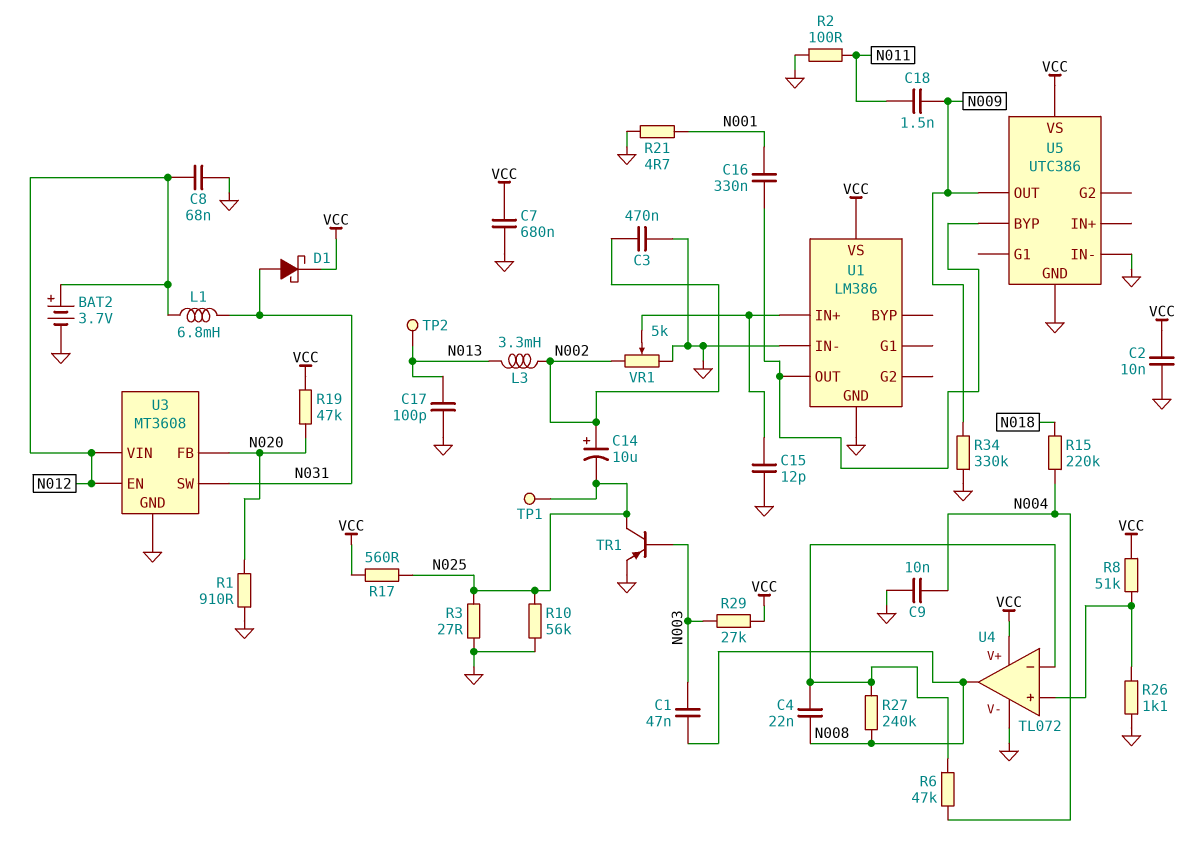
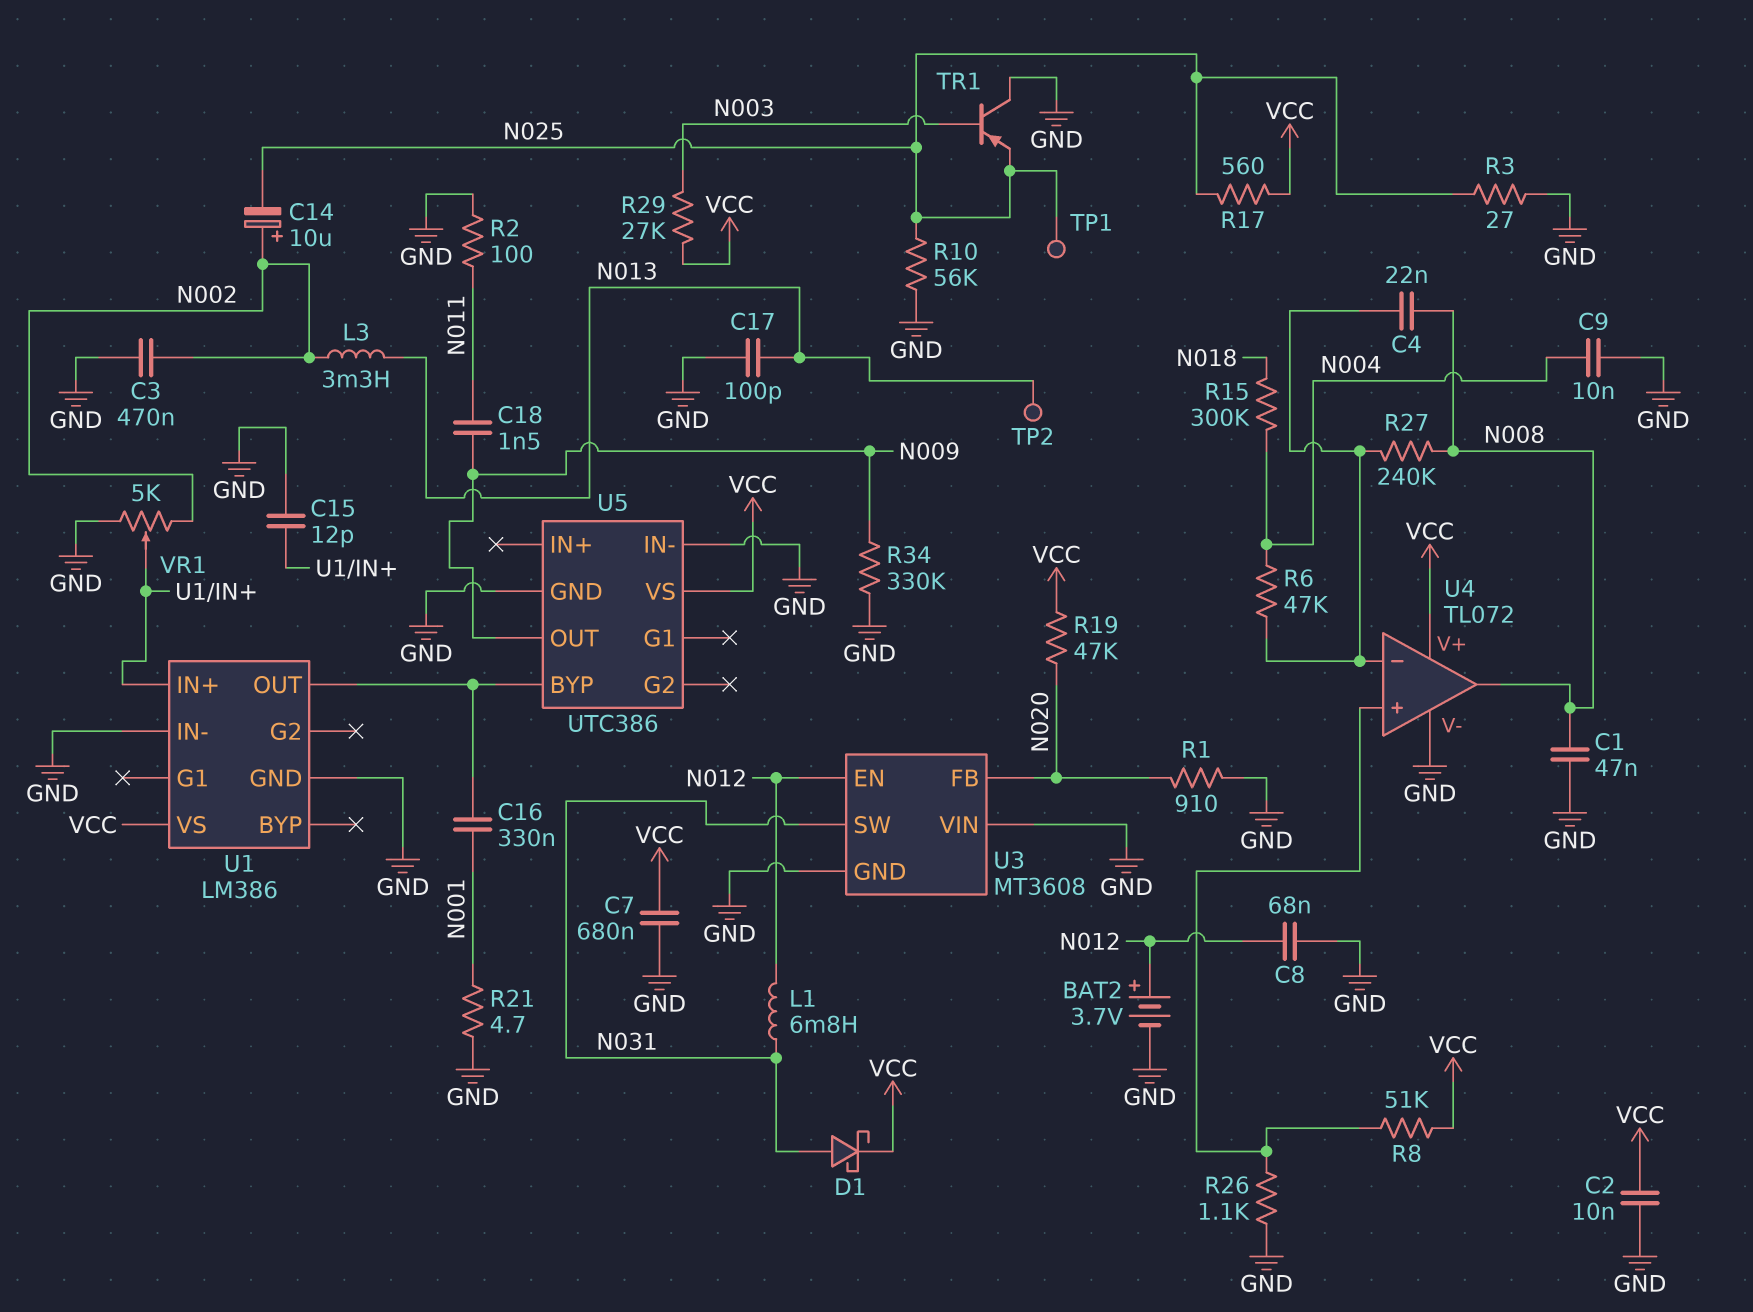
C1: 47nF (N003, N008) -> 47nF (GND, N008)
R15: 220k (N004, N018) -> 300k (N004, N018)
TR1: PNP (B N003, C N025, E GND) -> PNP (B N003, C GND, E N025)
U3 pin VIN: N012 -> GND

